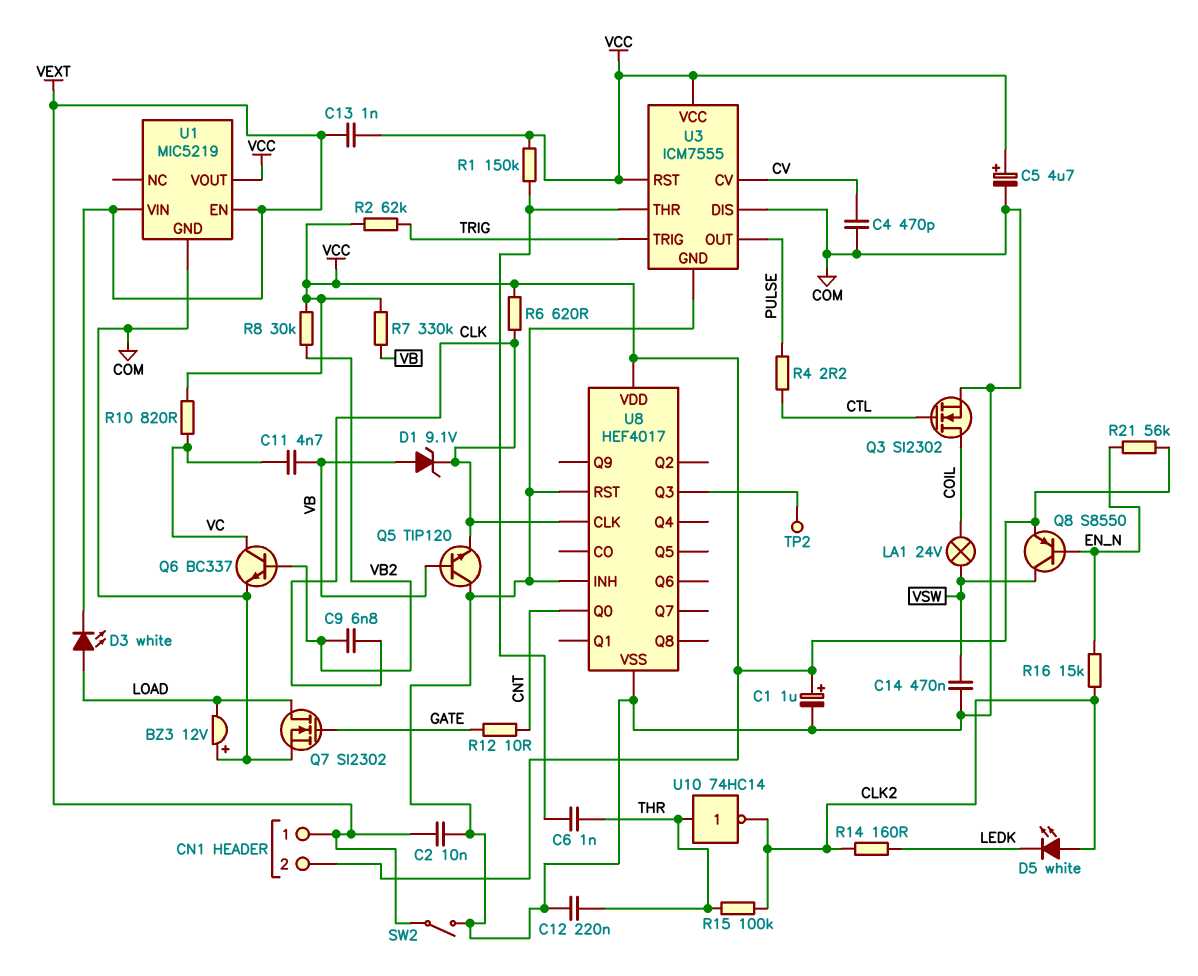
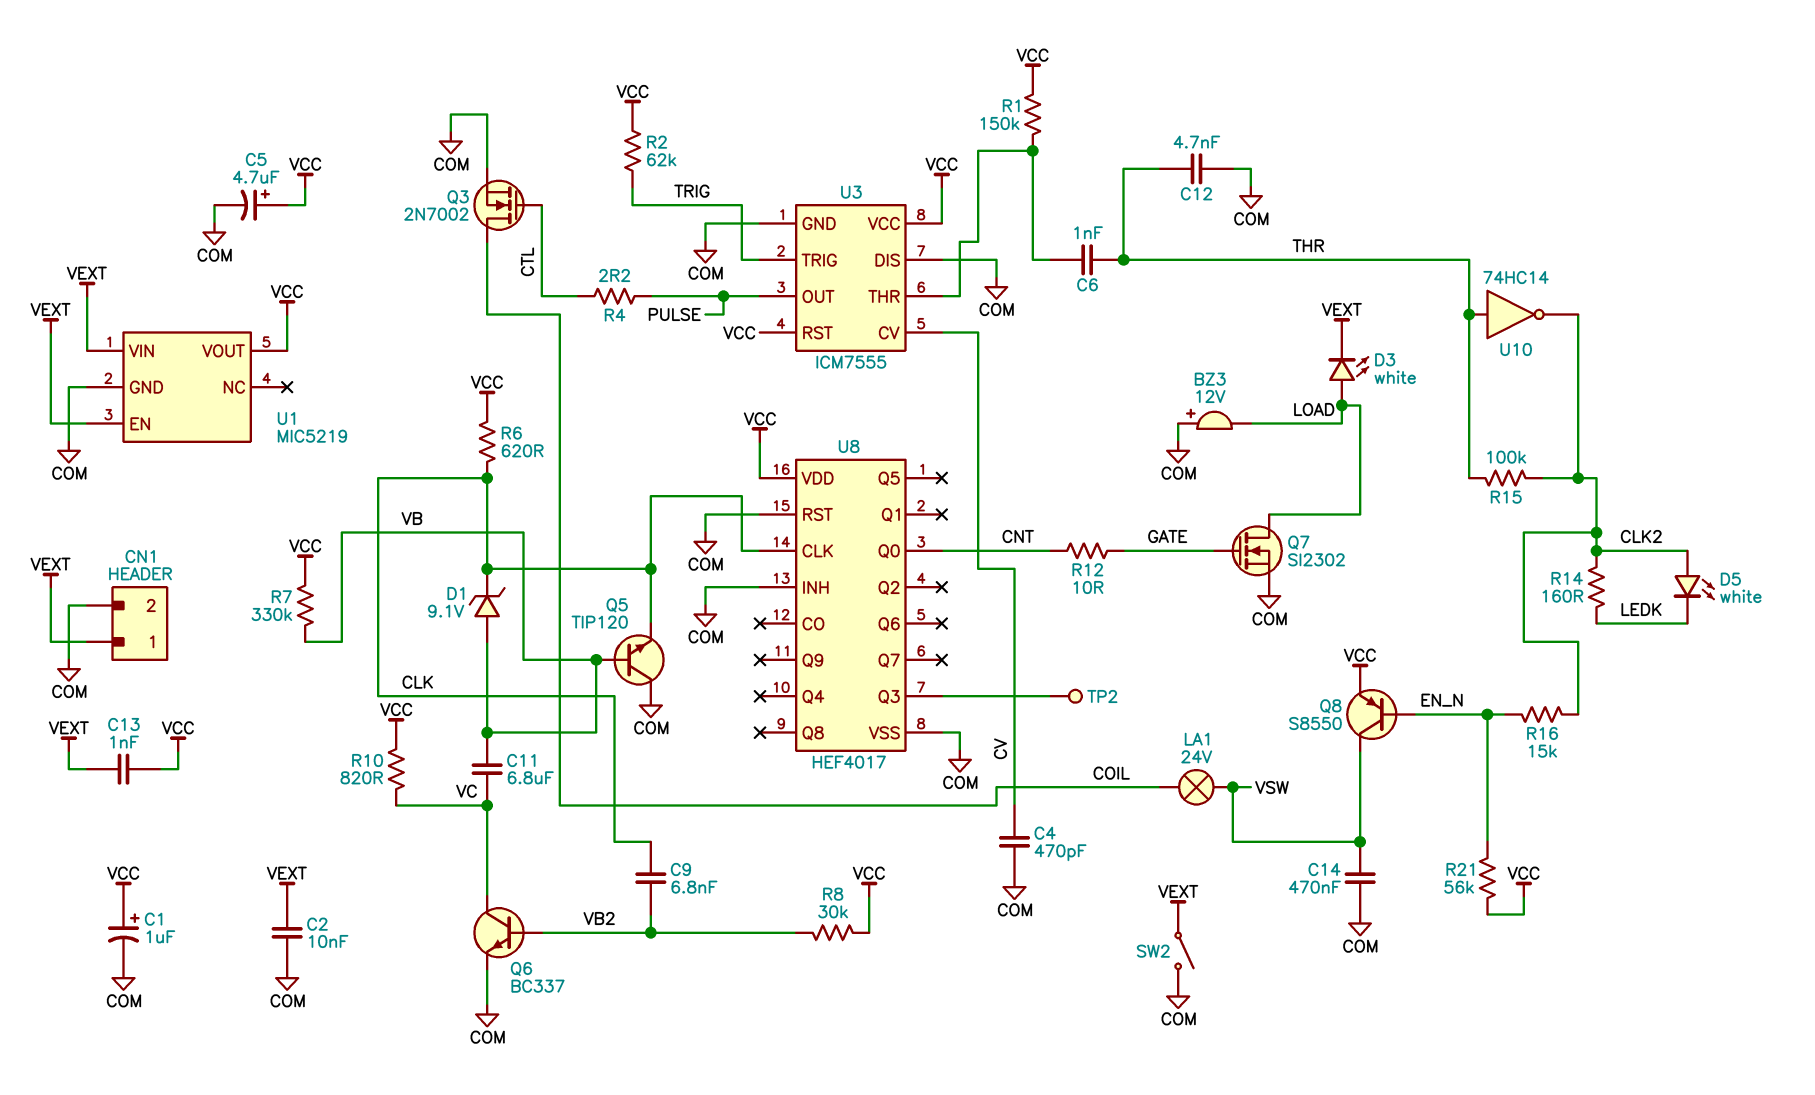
C11: 4.7nF (VB, VC) -> 6.8uF (VB, VC)
C12: 220nF (COM, THR) -> 4.7nF (COM, THR)
CN1 pin 2: VCC -> COM
Q3: NMOS SI2302 (G CTL, D COIL, S COM) -> NMOS 2N7002 (G CTL, D COIL, S COM)

